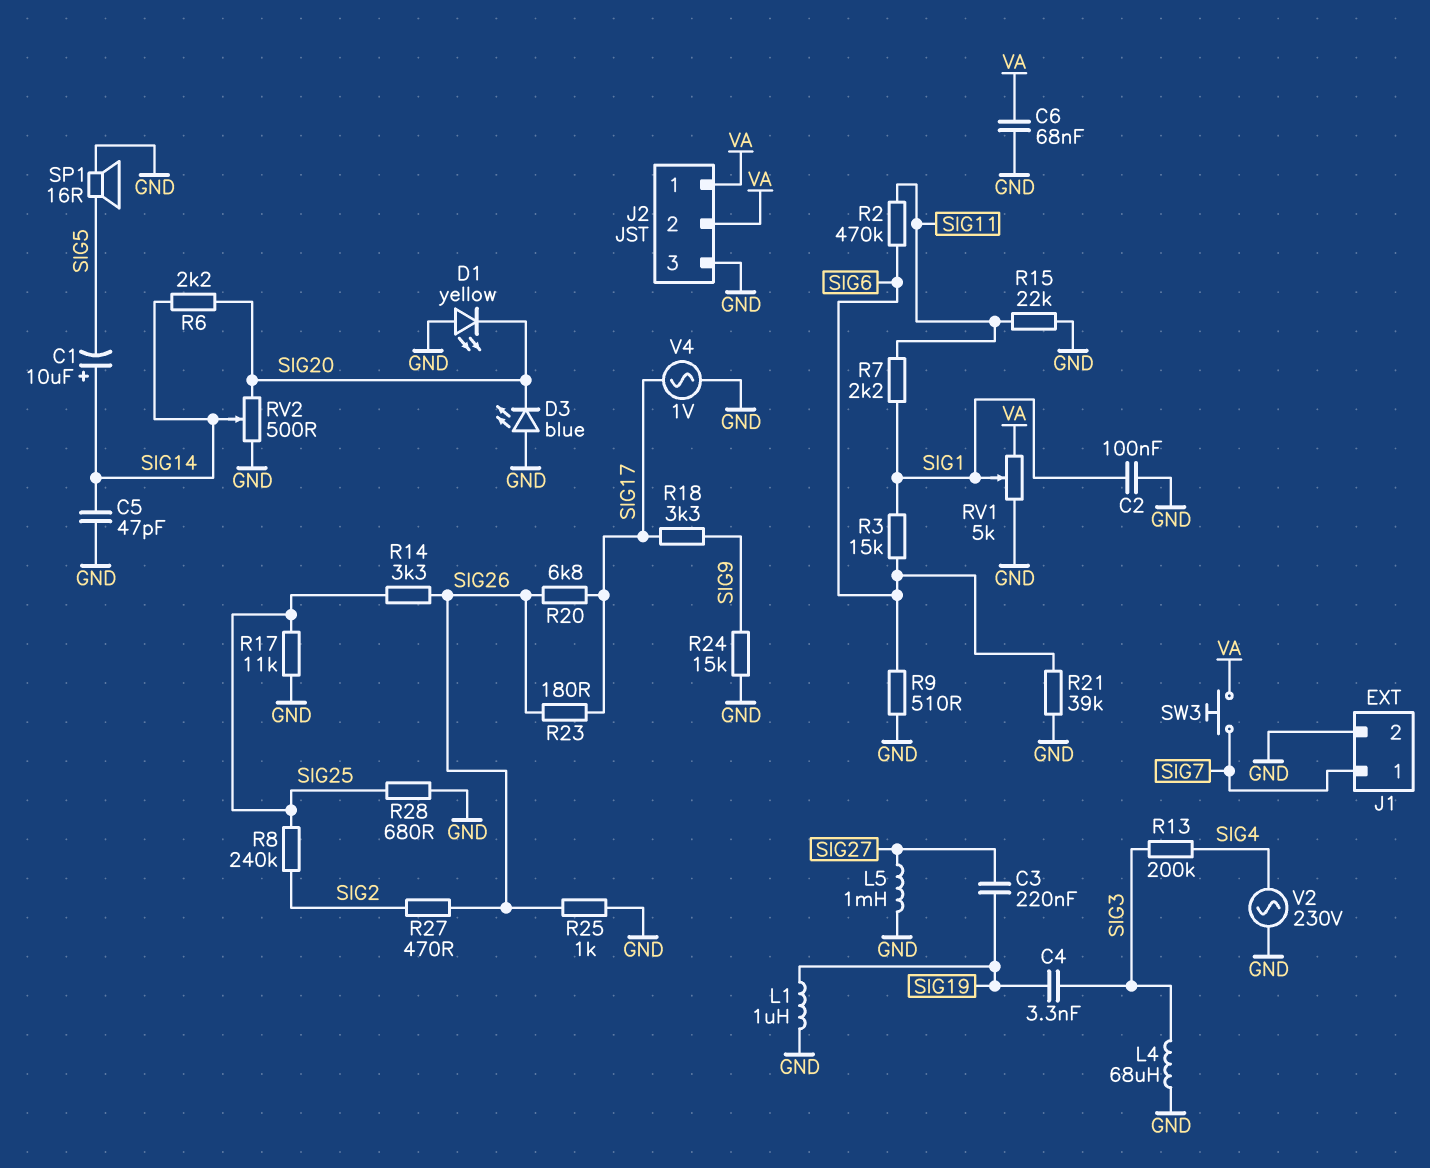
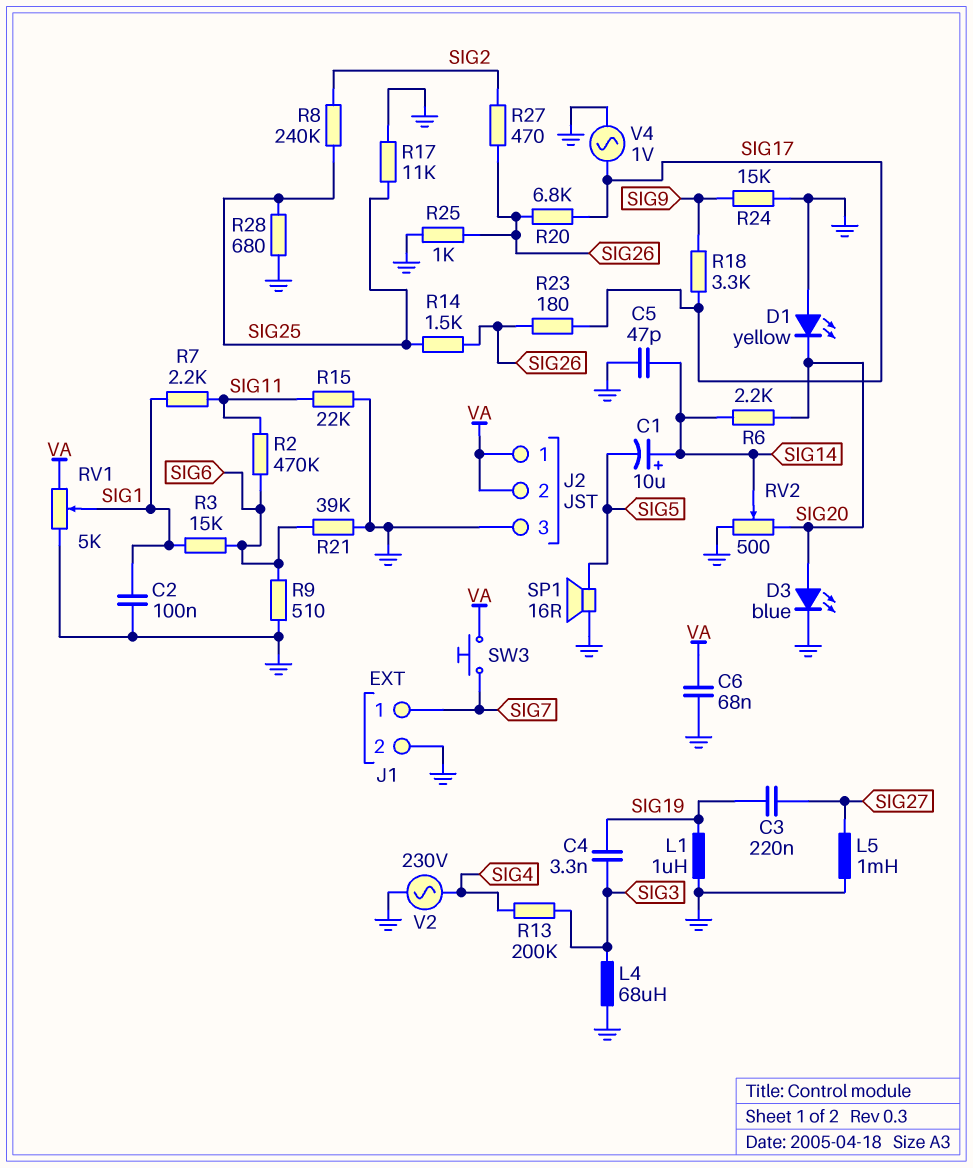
D3: LED blue (A GND, K SIG20) -> LED blue (A SIG20, K GND)
R14: 3.3k (SIG25, SIG26) -> 1.5k (SIG25, SIG26)

